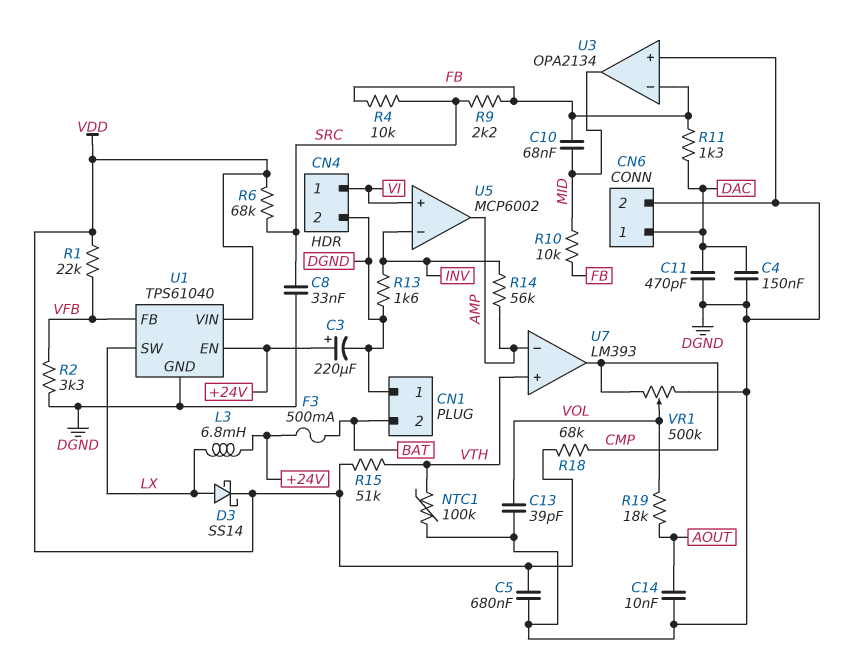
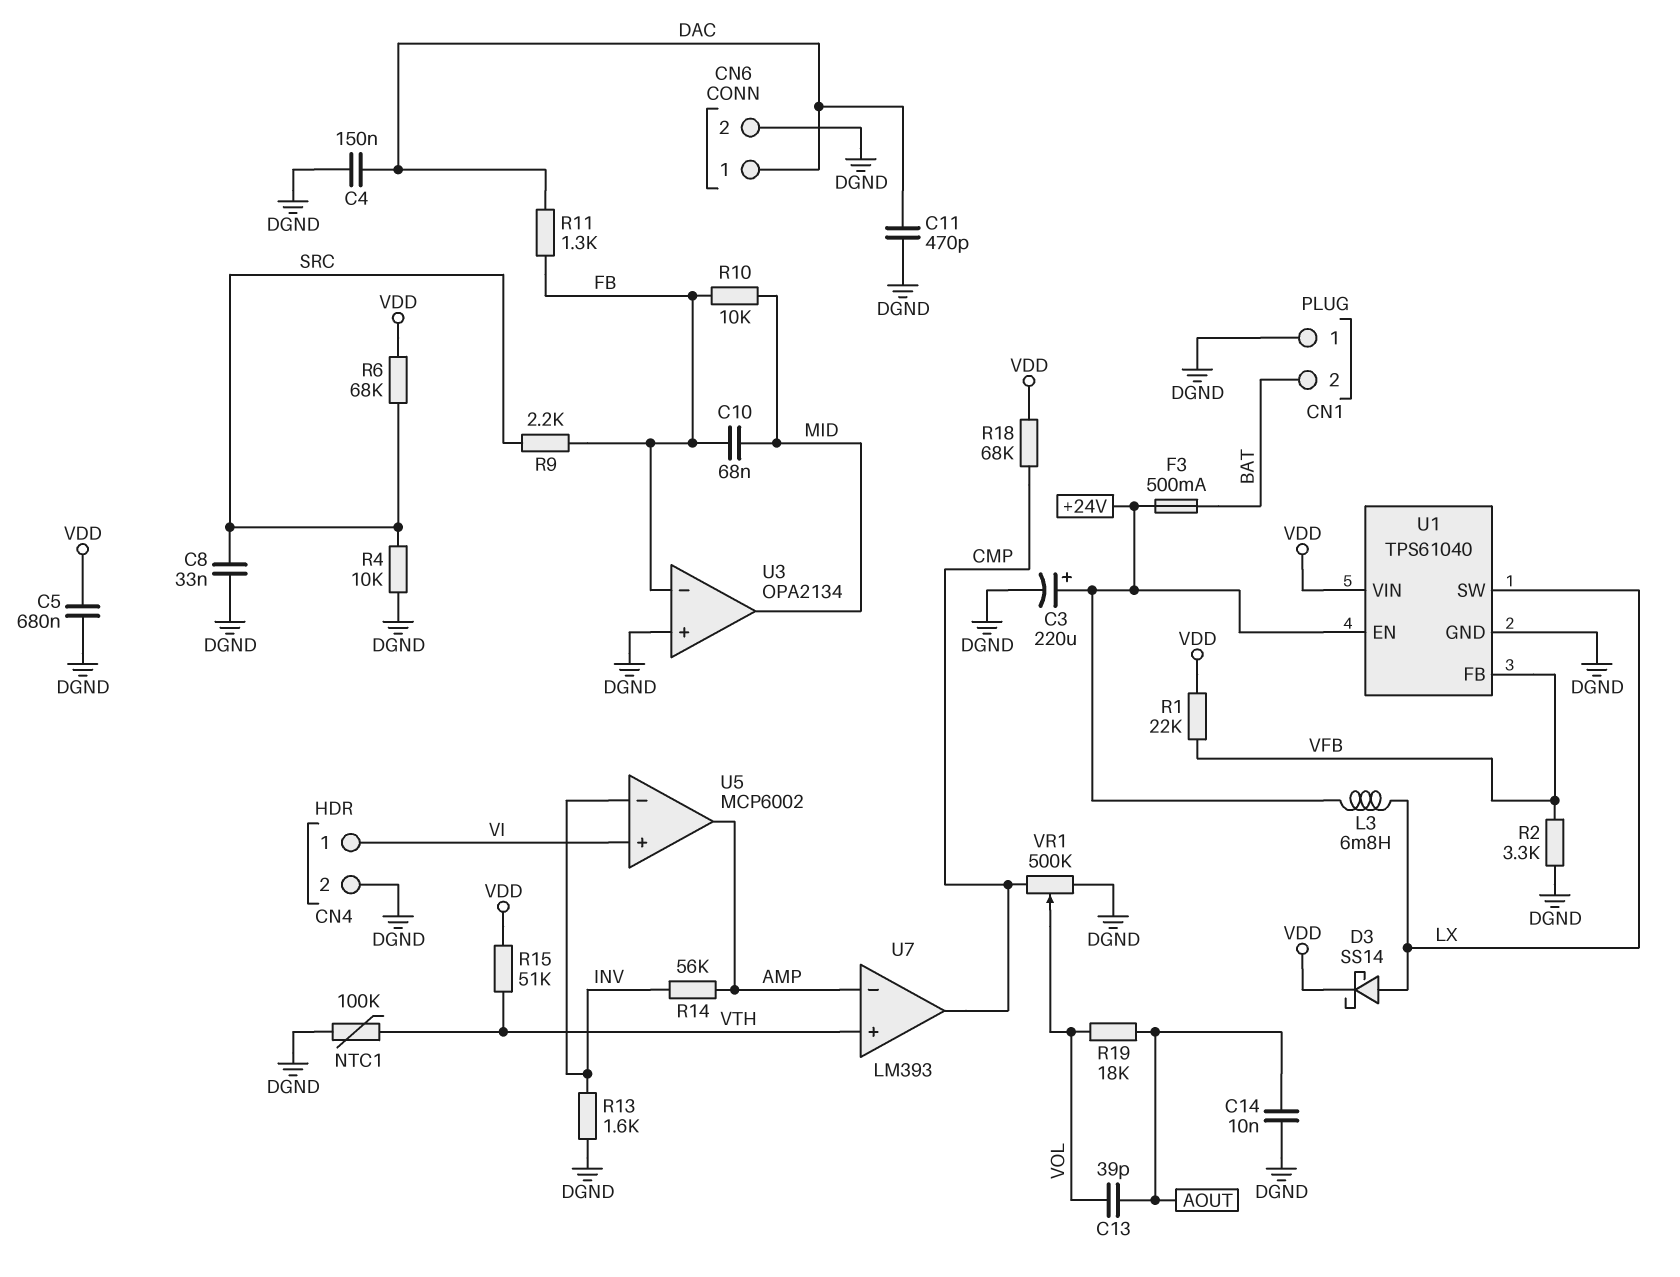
C13: 39pF (DGND, VOL) -> 39pF (AOUT, VOL)
R4: 10k (FB, SRC) -> 10k (DGND, SRC)

